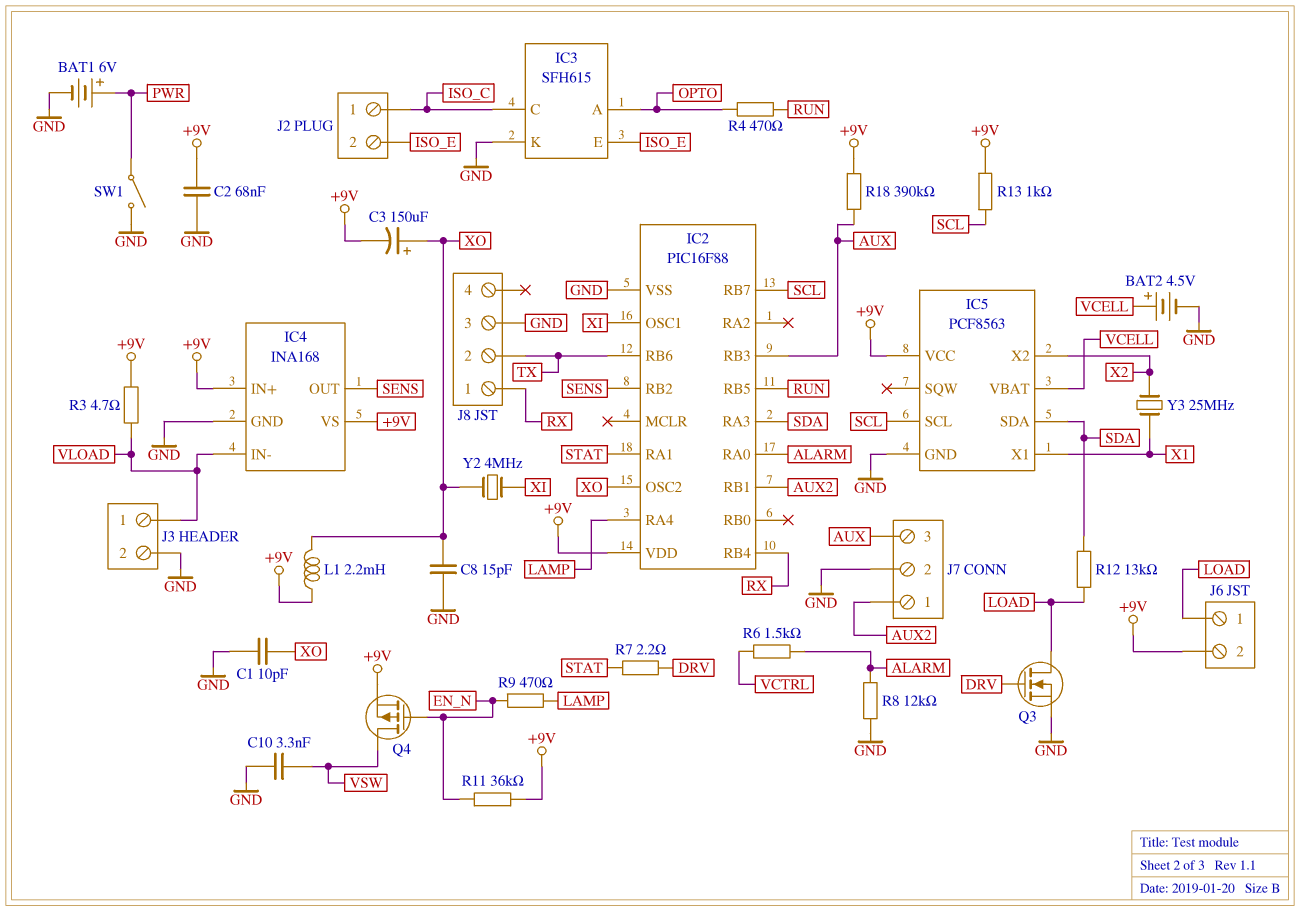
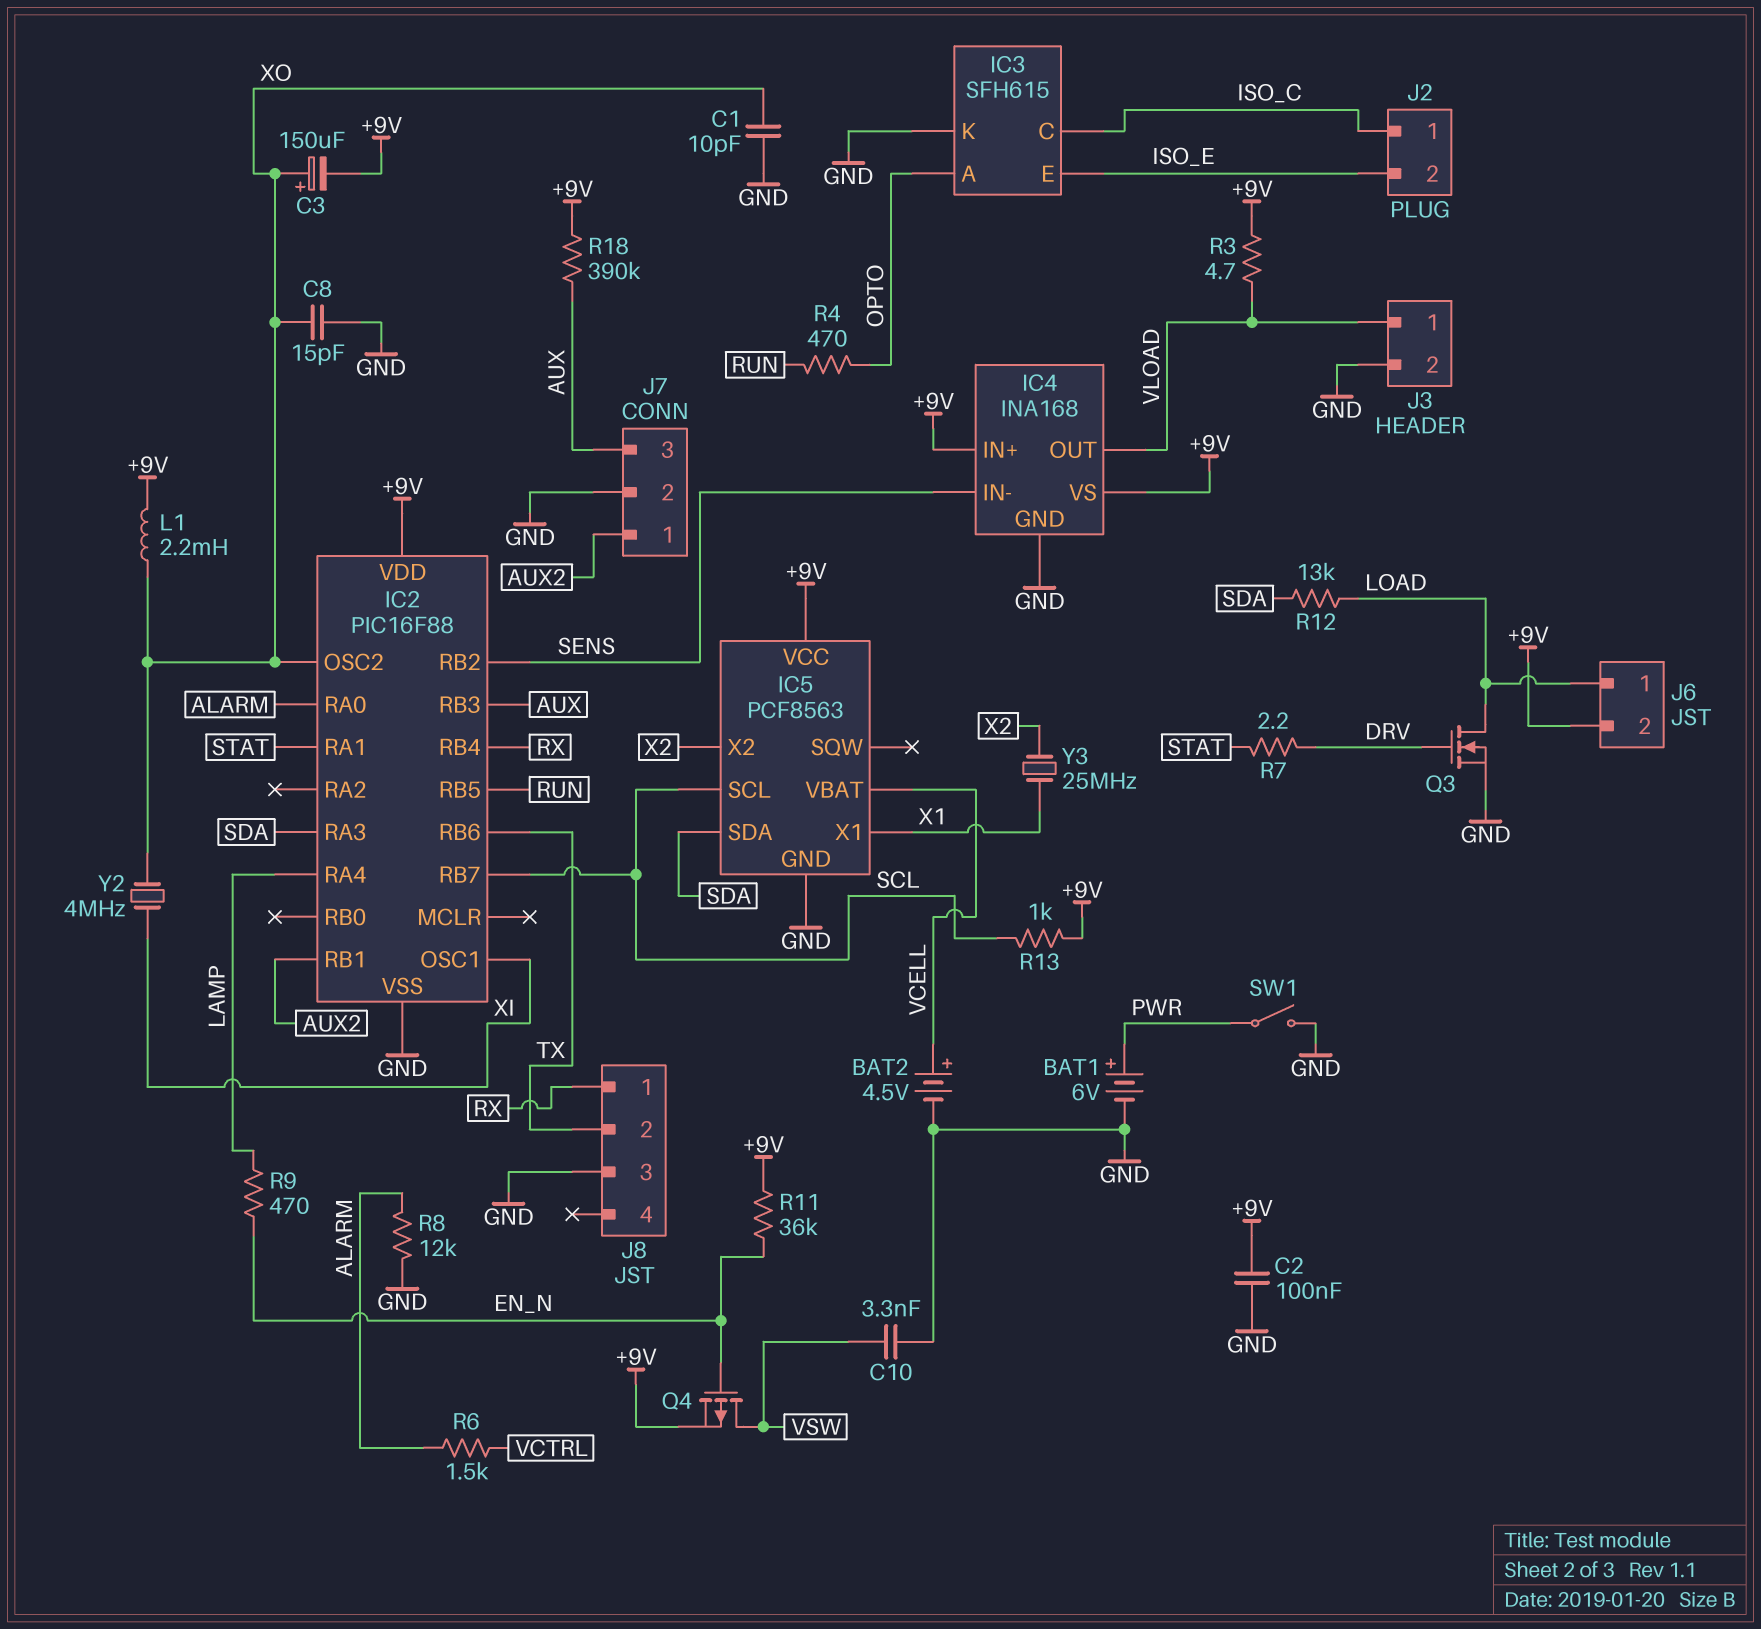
C2: 68nF (+9V, GND) -> 100nF (+9V, GND)
IC4 pin IN-: VLOAD -> SENS
IC4 pin OUT: SENS -> VLOAD

